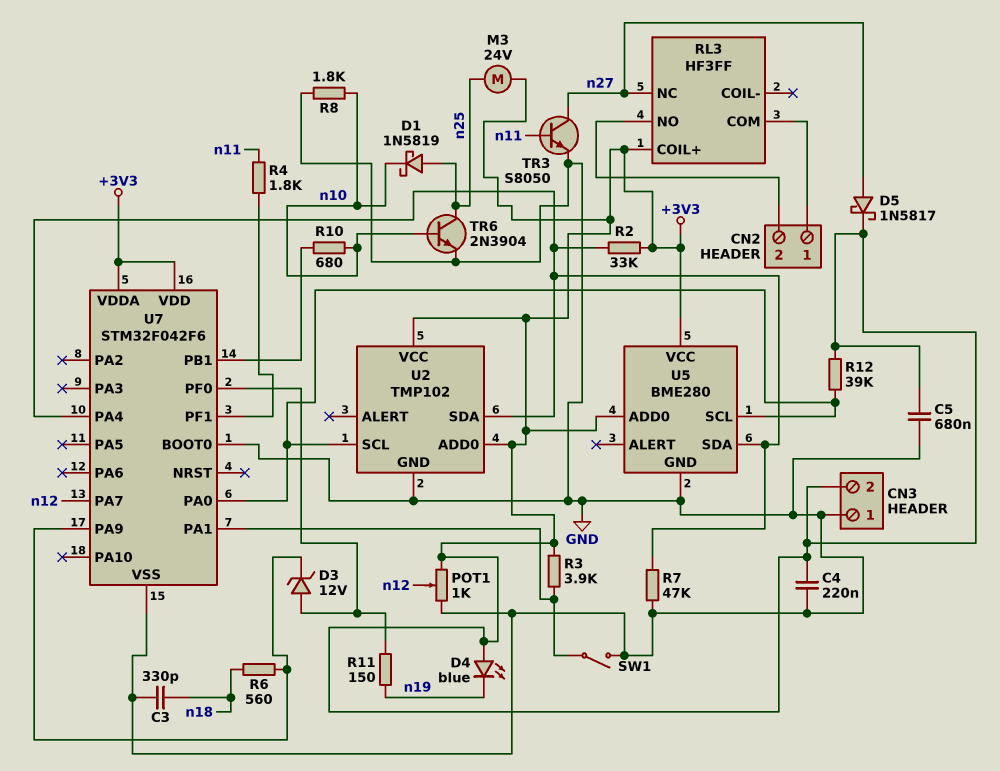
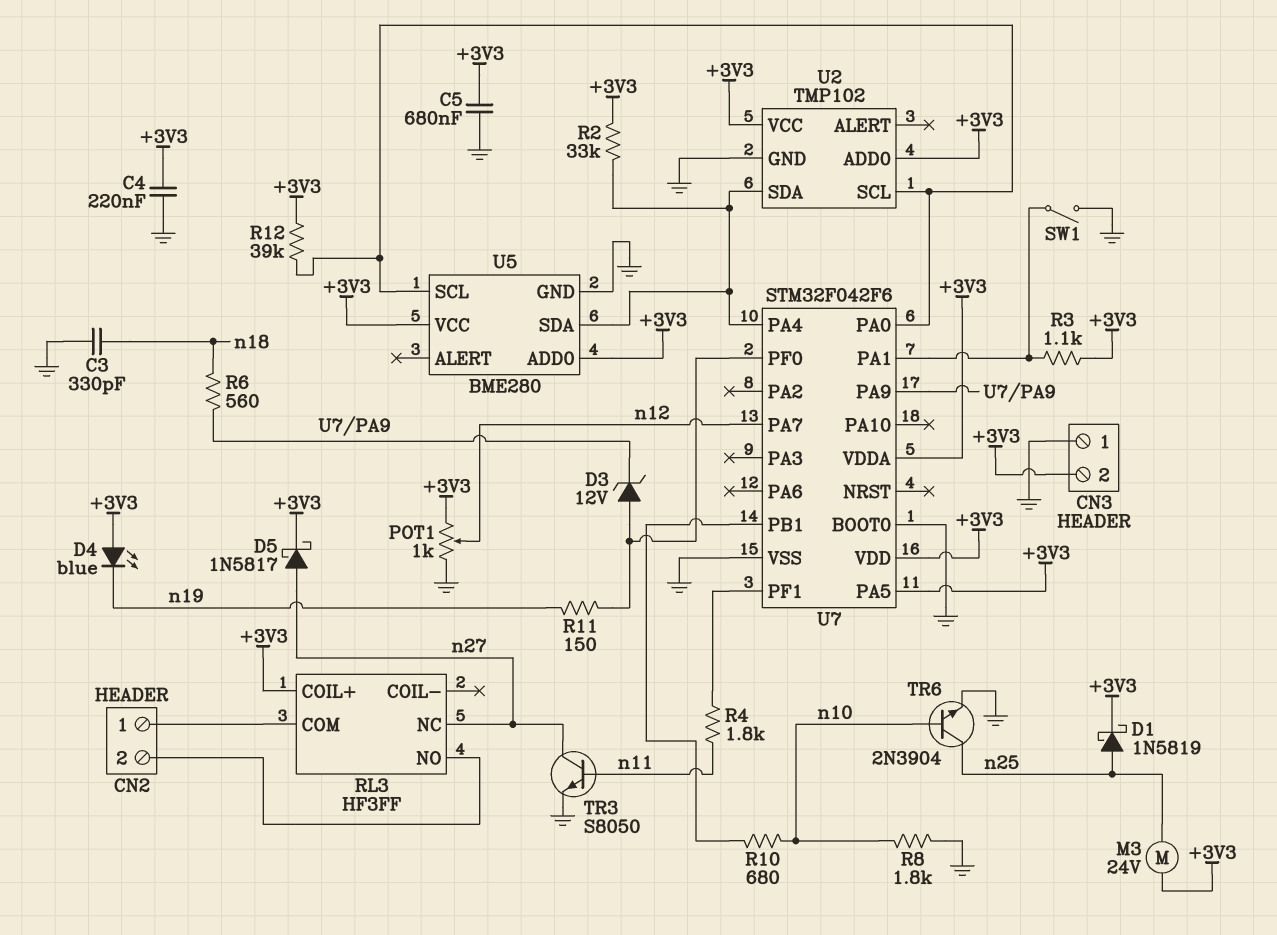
D1: schottky 1N5819 (A n25, K n10) -> schottky 1N5819 (A n25, K +3V3)
R3: 3.9k (+3V3, U7/PA1) -> 1.1k (+3V3, U7/PA1)
R7: 47k (GND, U2/SDA) -> none
U7 pin PA5: none -> +3V3

